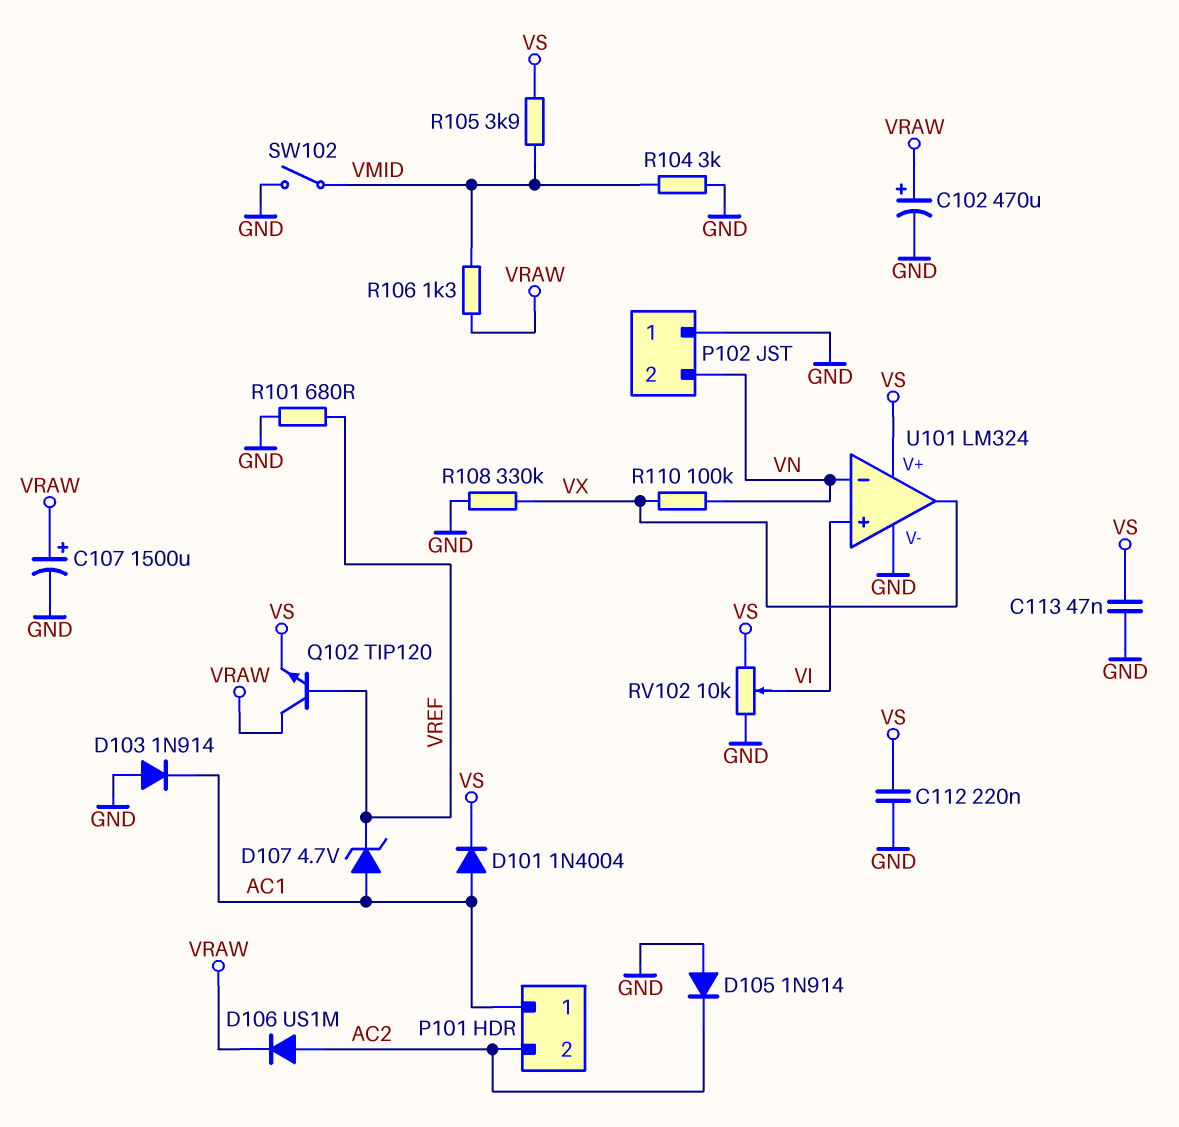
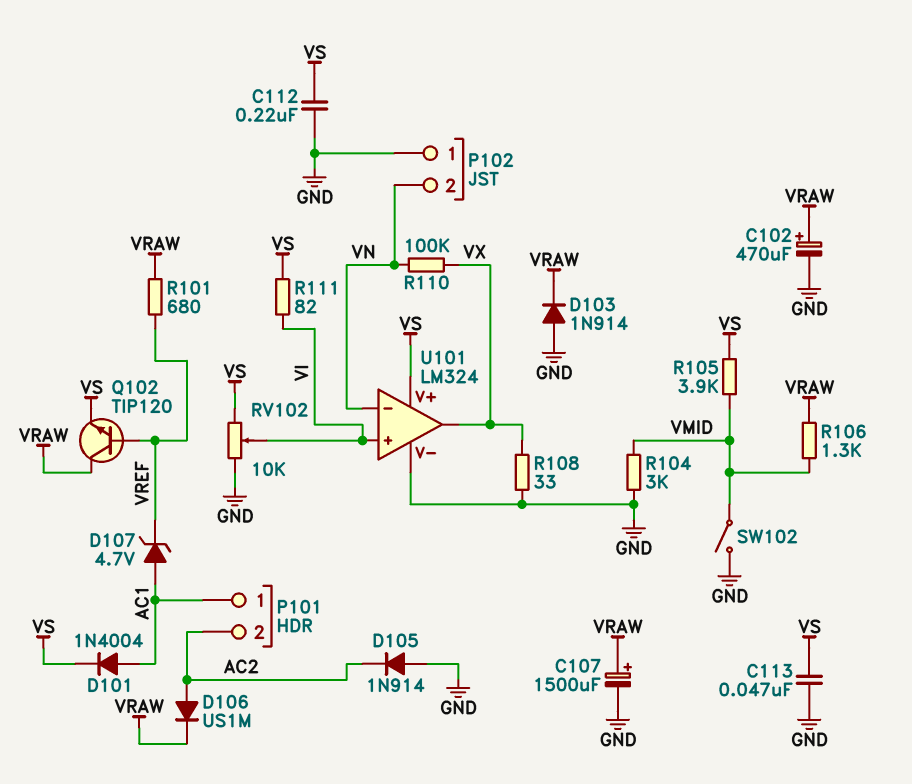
D103: diode 1N914 (A GND, K AC1) -> diode 1N914 (A GND, K VRAW)
R101: 680 (GND, VREF) -> 680 (VRAW, VREF)
R108: 330k (GND, VX) -> 33 (GND, VX)
R111: none -> 82 (VI, VS)

